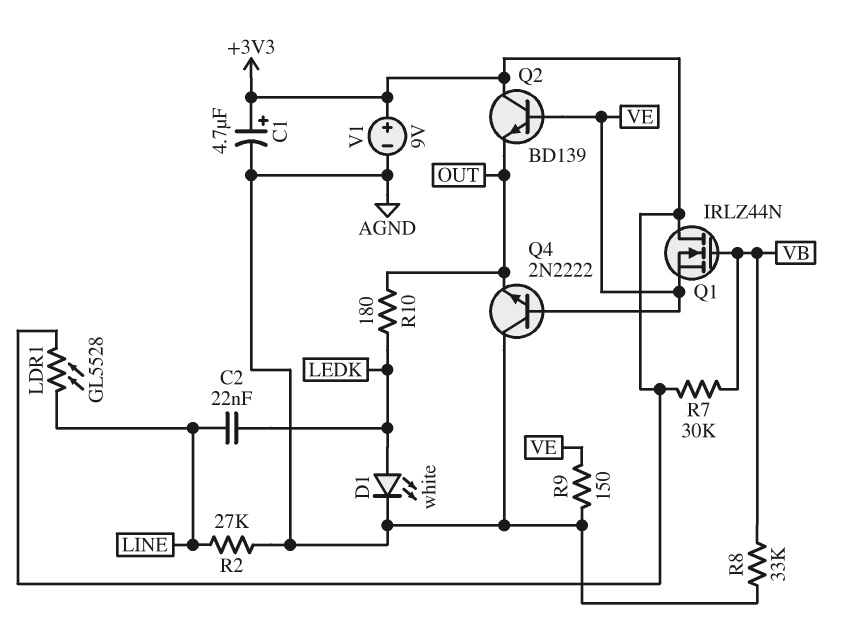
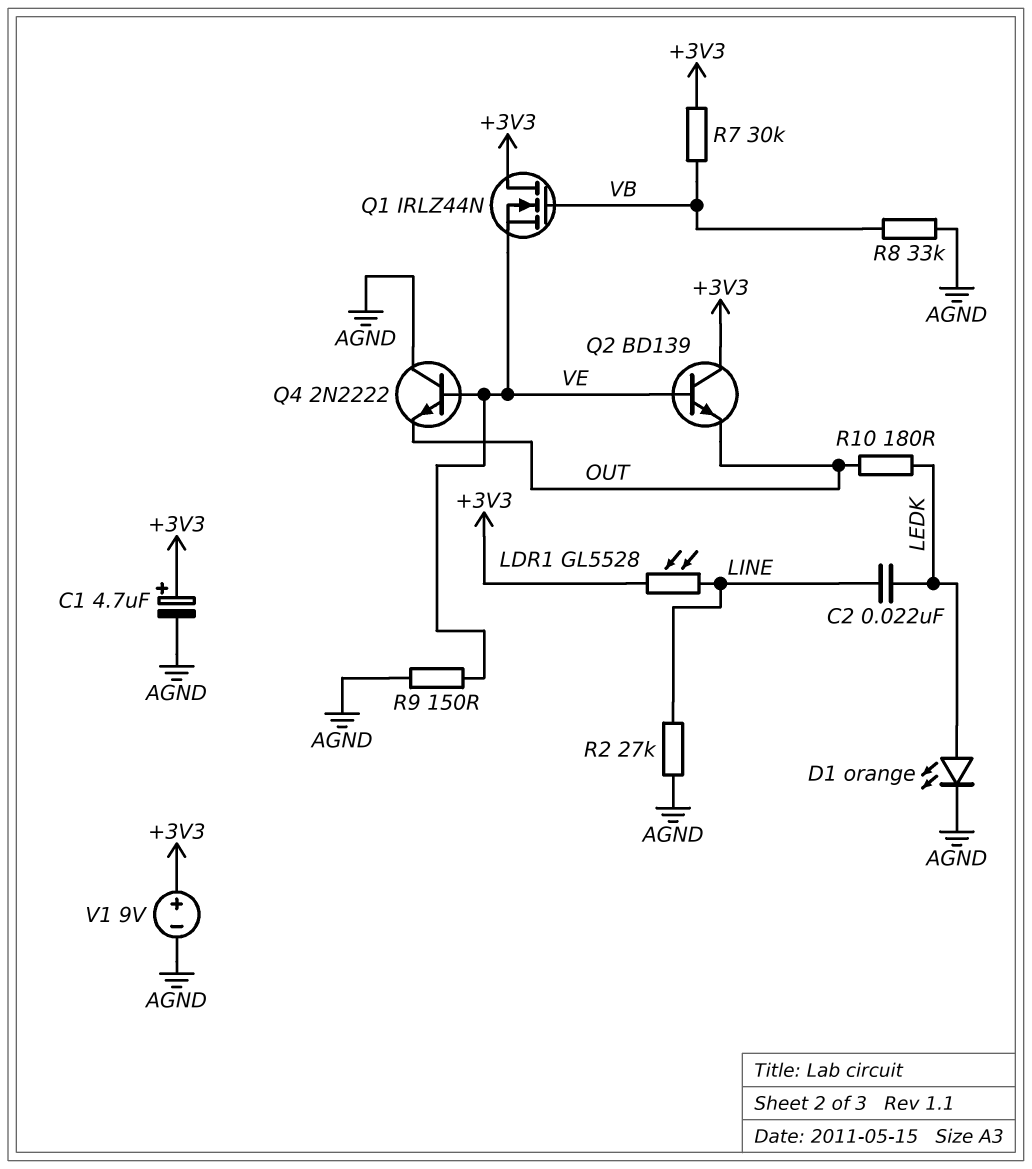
D1: LED white (A LEDK, K AGND) -> LED orange (A LEDK, K AGND)

